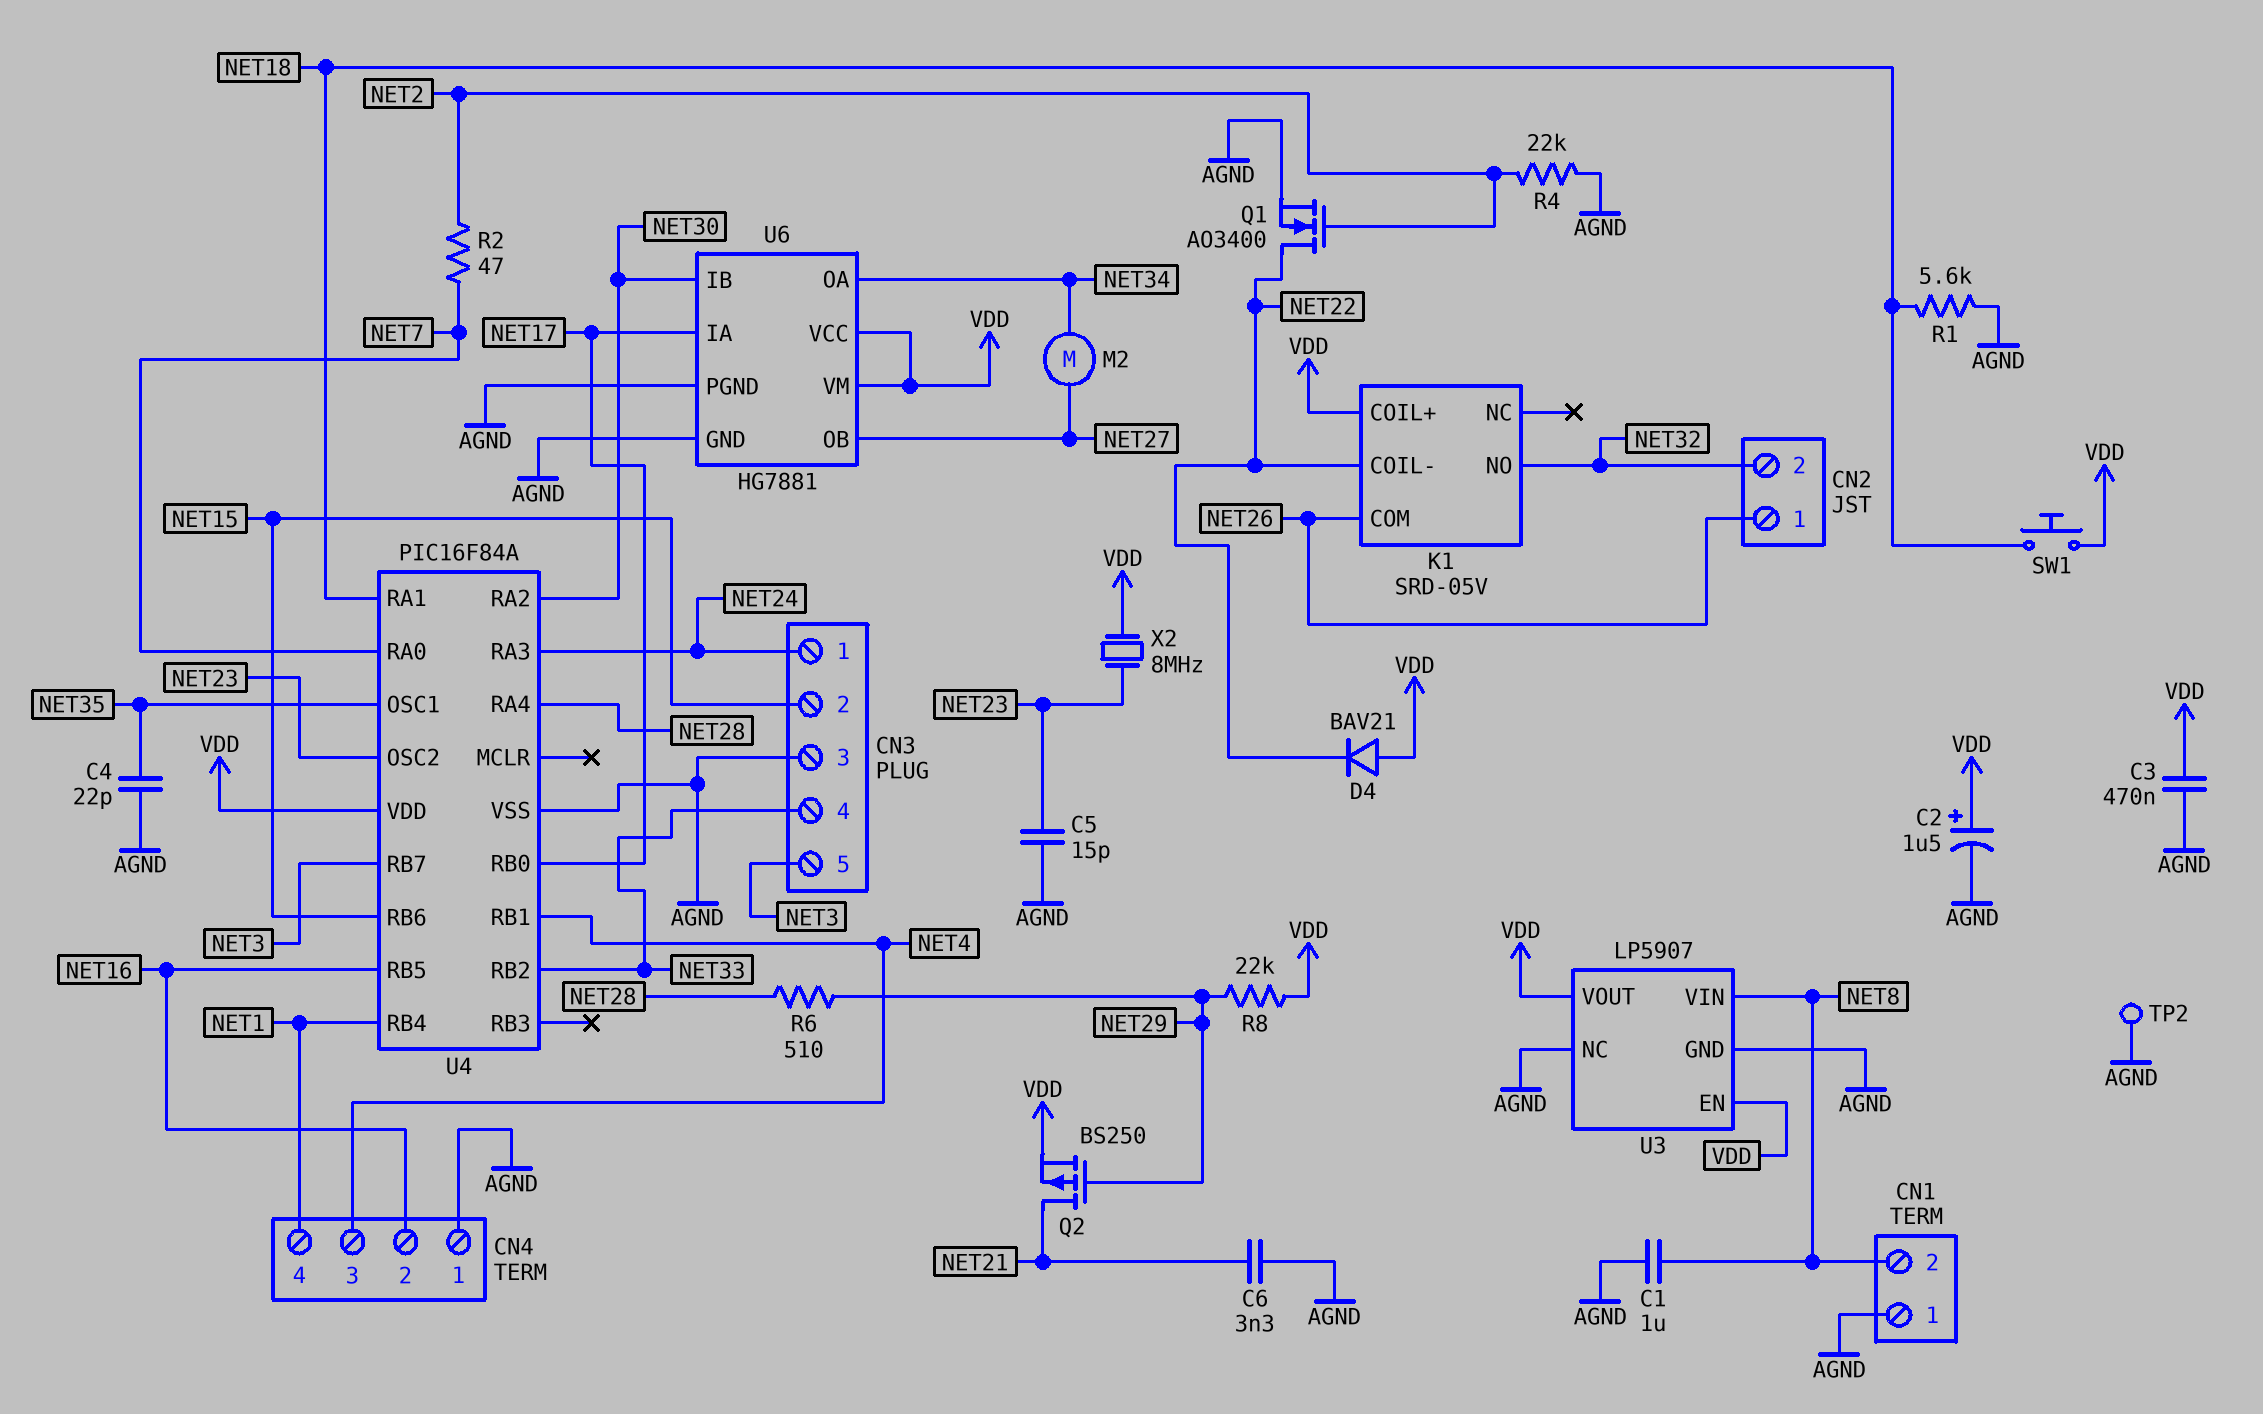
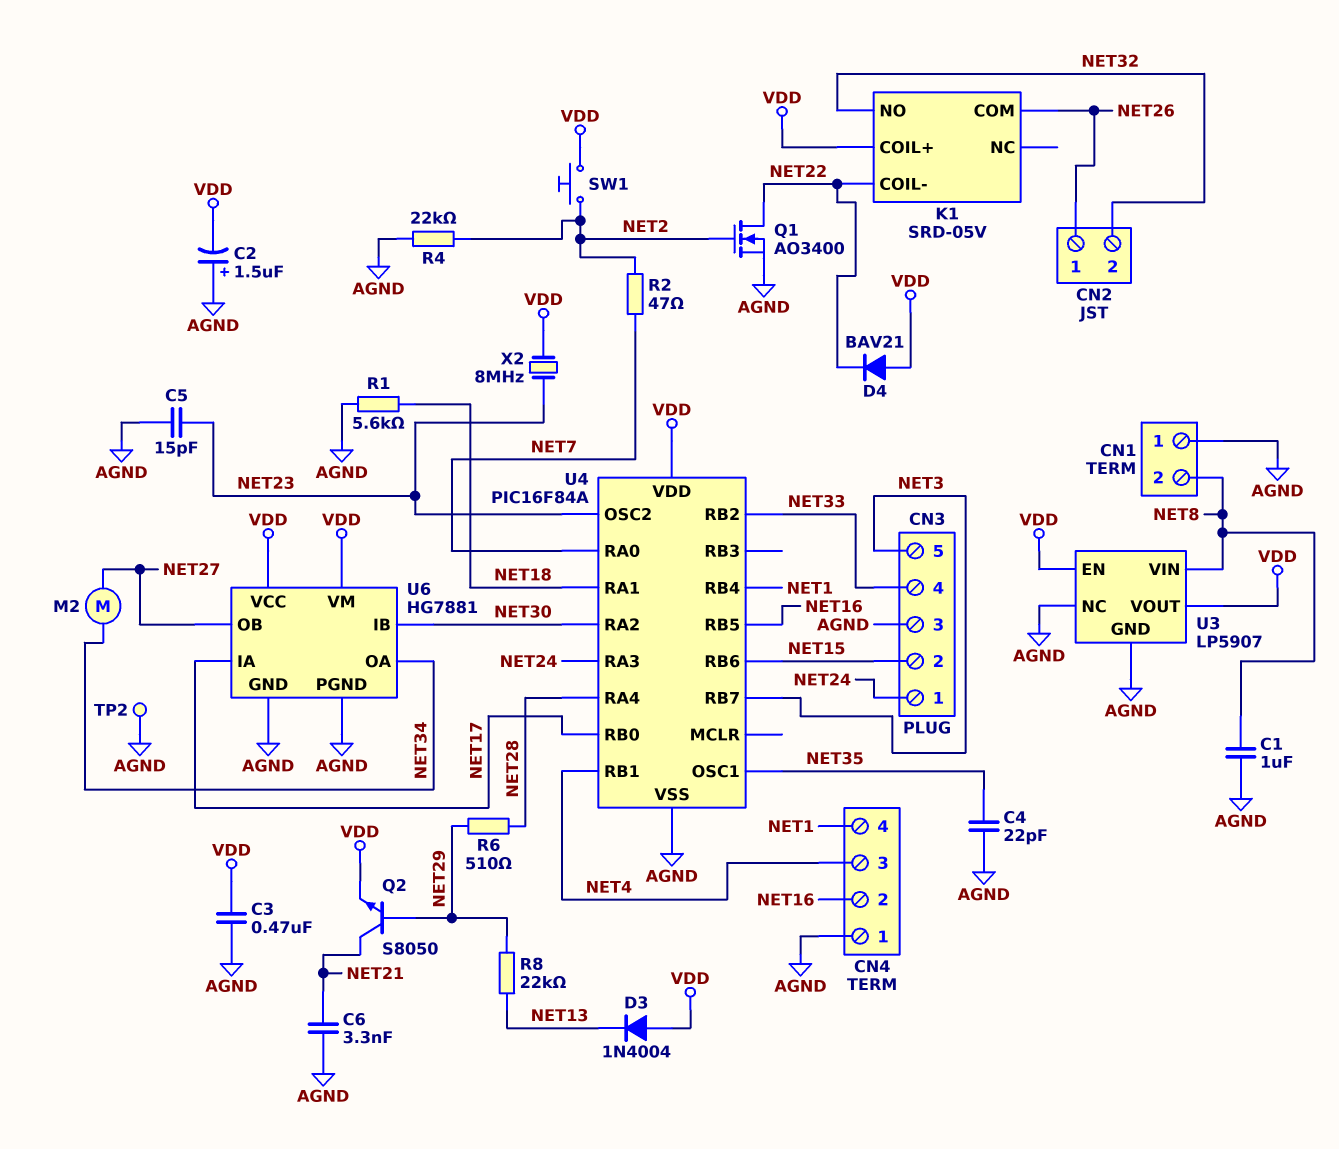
C2: 1.5uF (plus VDD, minus AGND) -> 1.5uF (plus AGND, minus VDD)
D3: none -> diode 1N4004 (A VDD, K NET13)
Q2: PMOS BS250 (G NET29, D NET21, S VDD) -> NPN S8050 (B NET29, C NET21, E VDD)
R8: 22k (NET29, VDD) -> 22k (NET13, NET29)
SW1: button (NET18, VDD) -> button (NET2, VDD)

